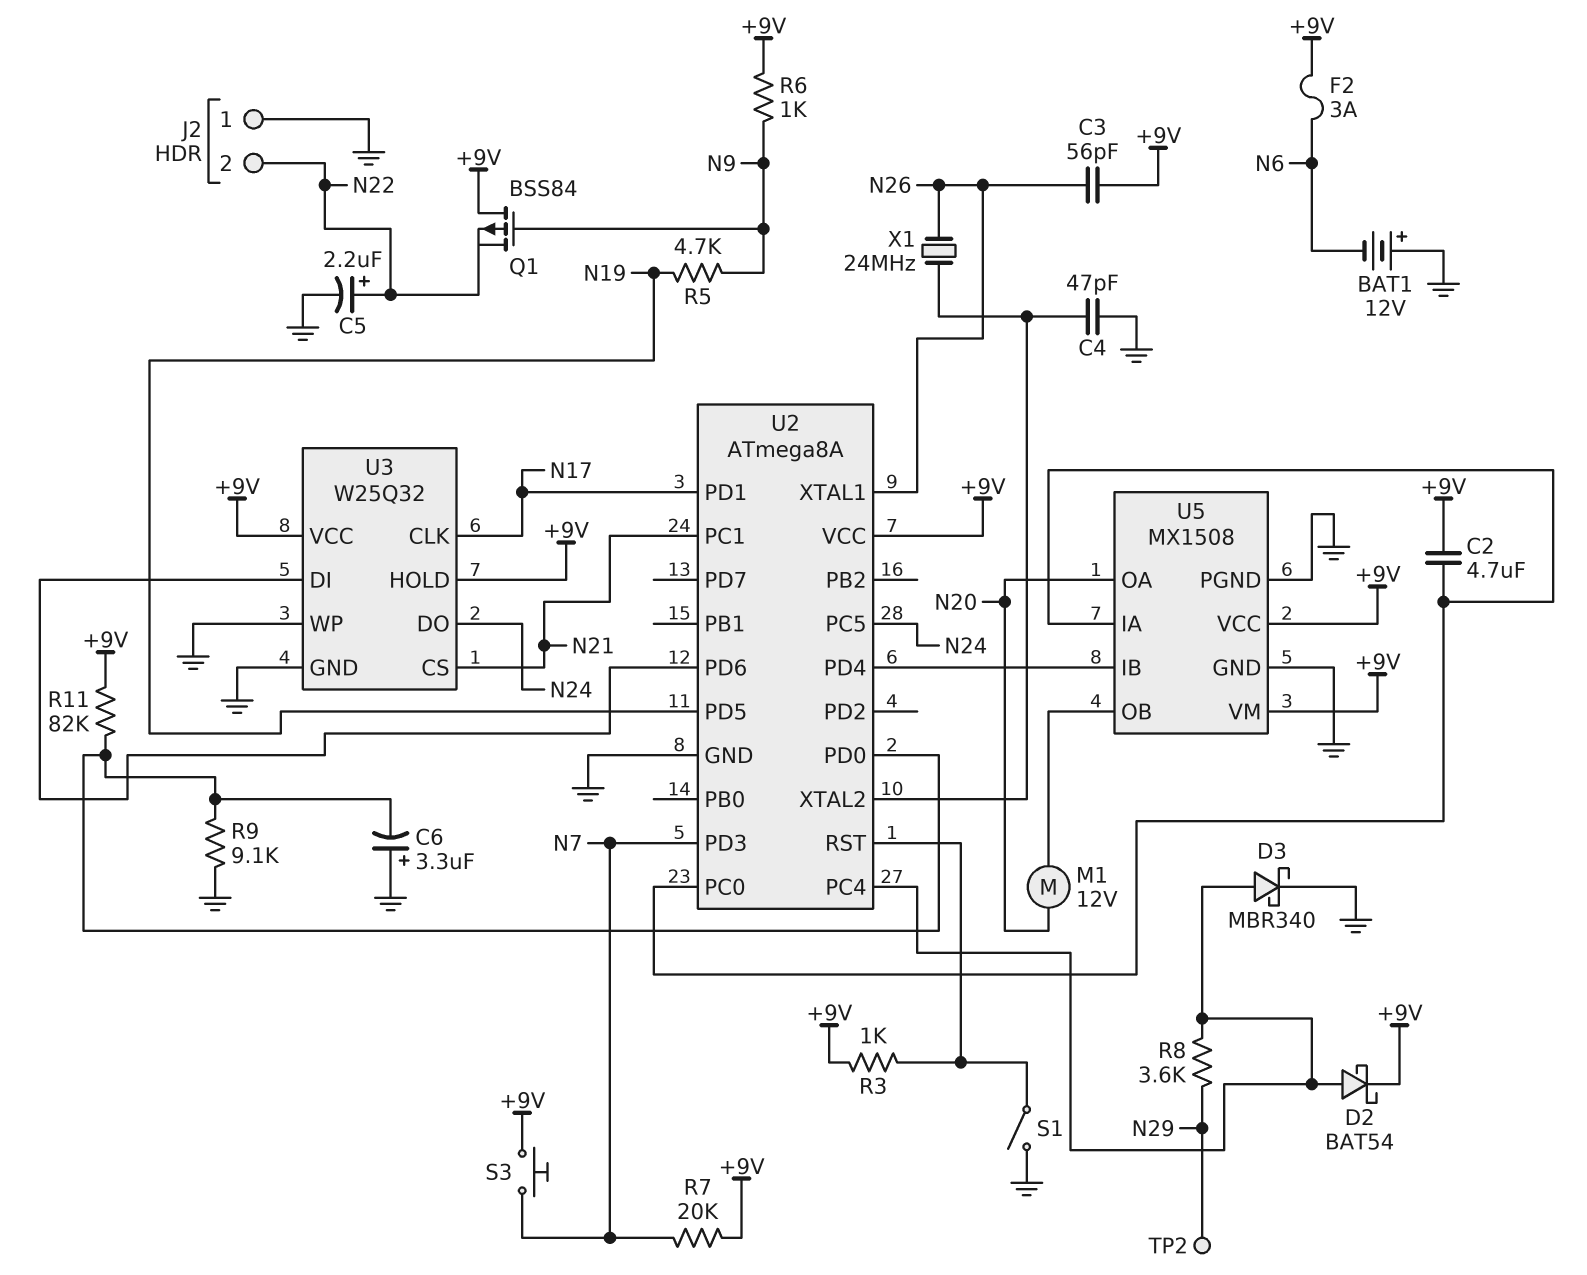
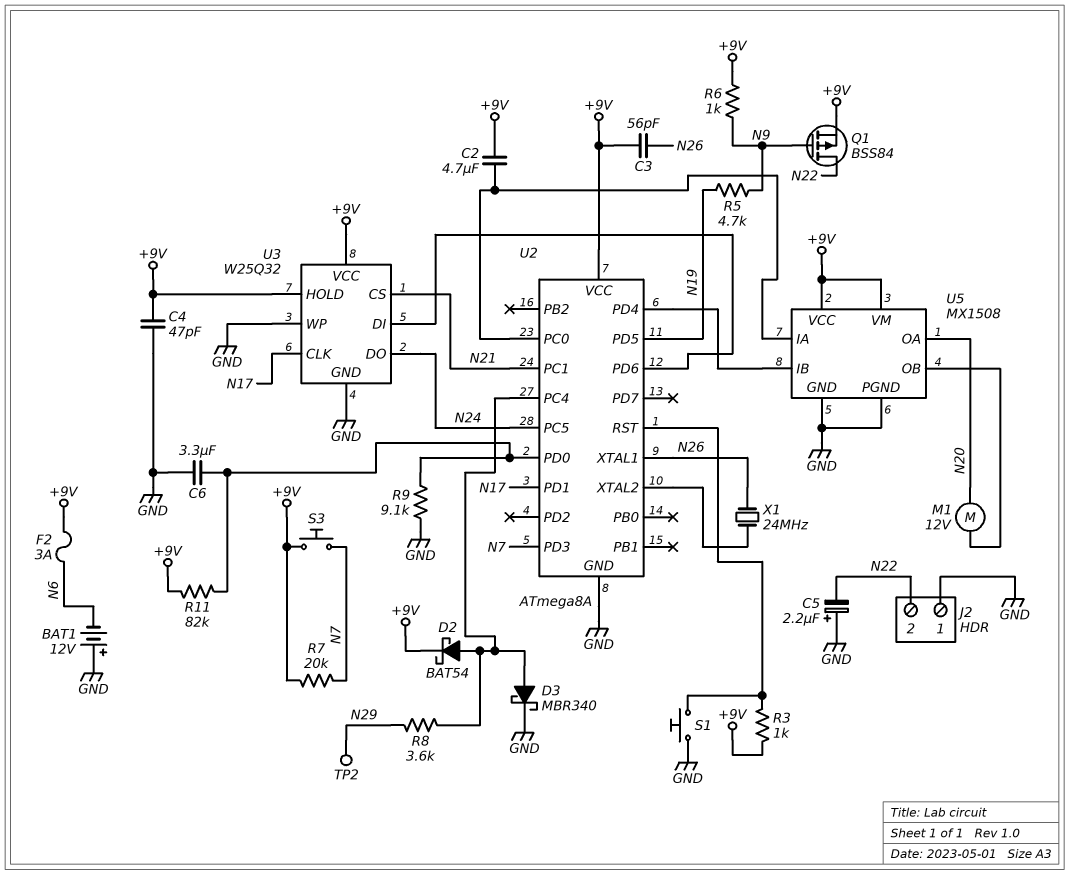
C4: 47pF (GND, U2/XTAL2) -> 47pF (+9V, GND)
C5: 2.2uF (plus N22, minus GND) -> 2.2uF (plus GND, minus N22)
C6: 3.3uF (plus GND, minus U2/PD0) -> 3.3uF (GND, U2/PD0)
Q1: PMOS BSS84 (G N9, D +9V, S N22) -> PMOS BSS84 (G N9, D N22, S +9V)
S1: switch (GND, U2/RST) -> button (GND, U2/RST)

